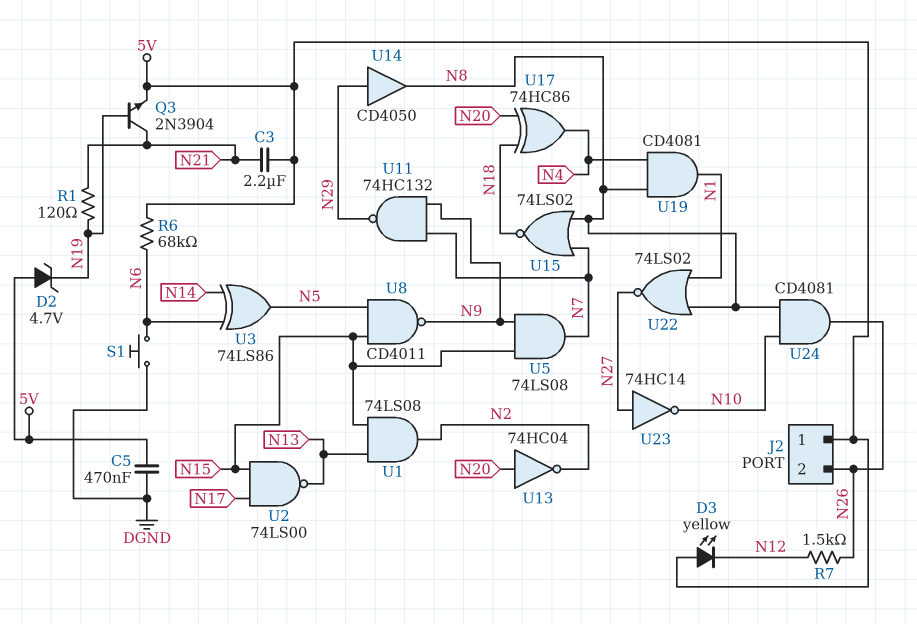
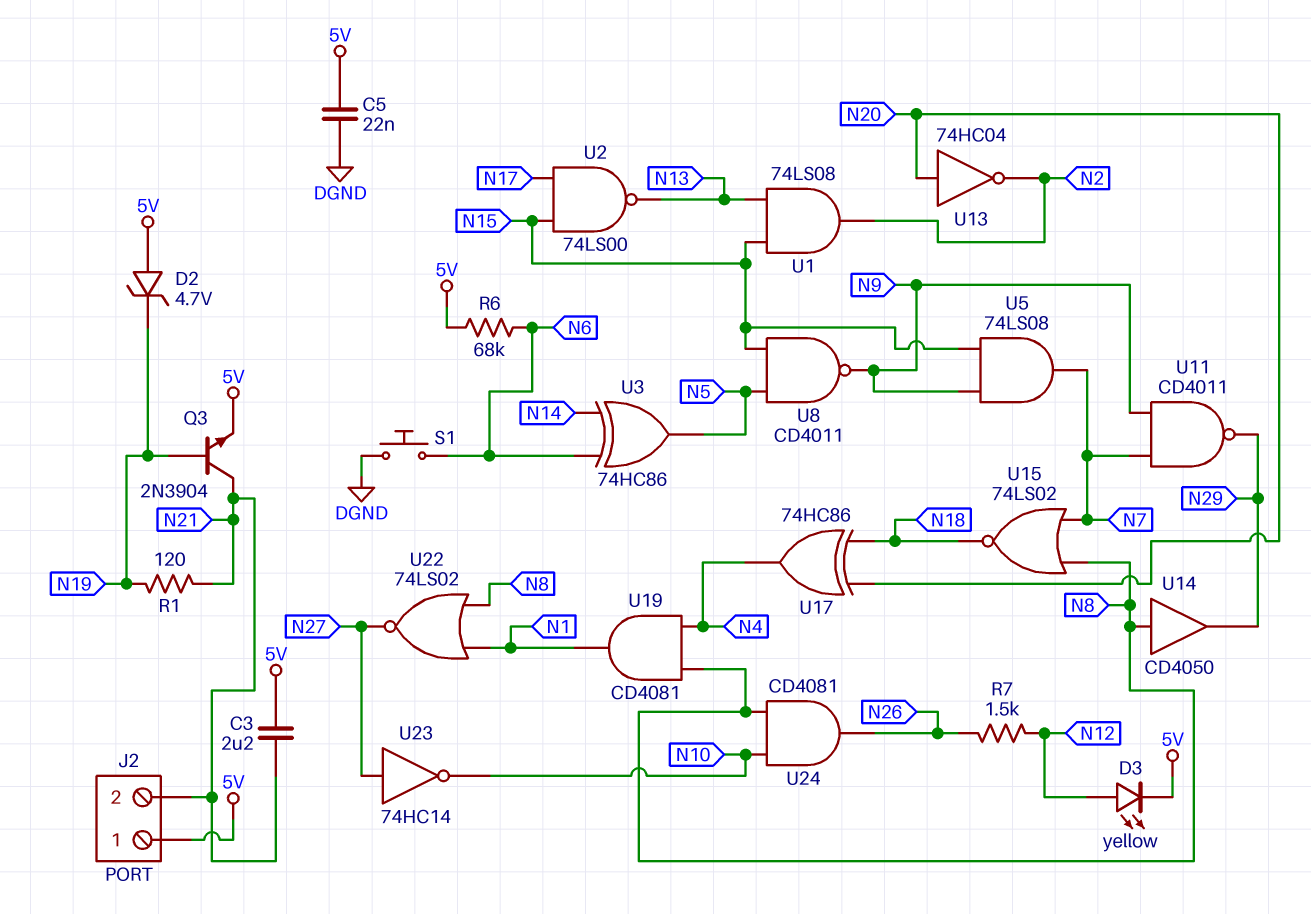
C5: 470nF (5V, DGND) -> 22nF (5V, DGND)
D3: LED yellow (A 5V, K N12) -> LED yellow (A N12, K 5V)
J2 pin 2: N26 -> N21
U3: XOR 74LS86 (in N6, in N14, out N5) -> XOR 74HC86 (in N6, in N14, out N5)
U11: NAND 74HC132 (in N7, in N9, out N29) -> NAND CD4011 (in N7, in N9, out N29)
U14: buffer CD4050 (in N29, out N8) -> buffer CD4050 (in N8, out N29)

